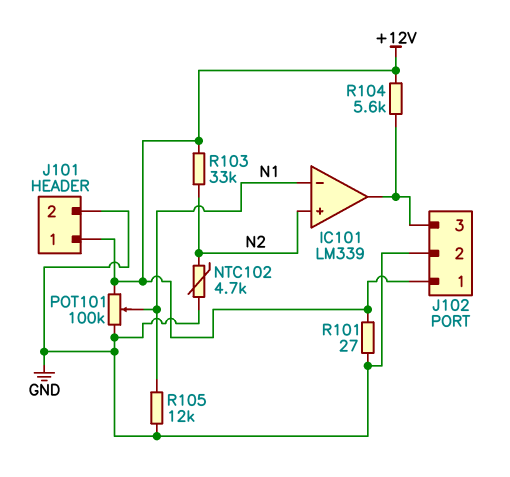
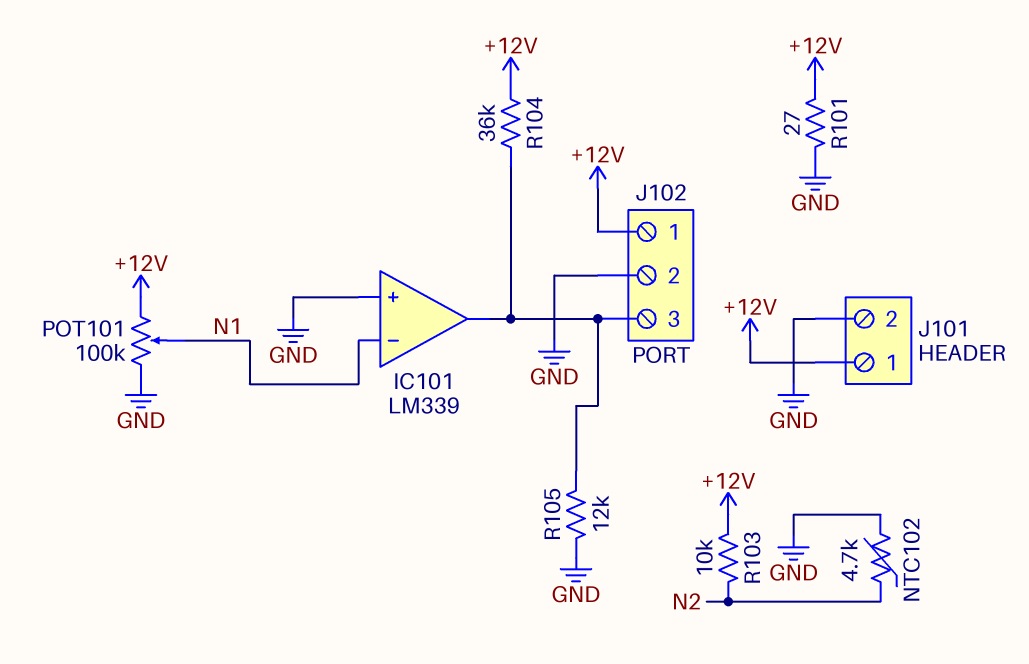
IC101 pin in+: N2 -> GND
R103: 33k (+12V, N2) -> 10k (+12V, N2)
R104: 5.6k (+12V, IC101/out) -> 36k (+12V, IC101/out)
R105: 12k (GND, N1) -> 12k (GND, IC101/out)

